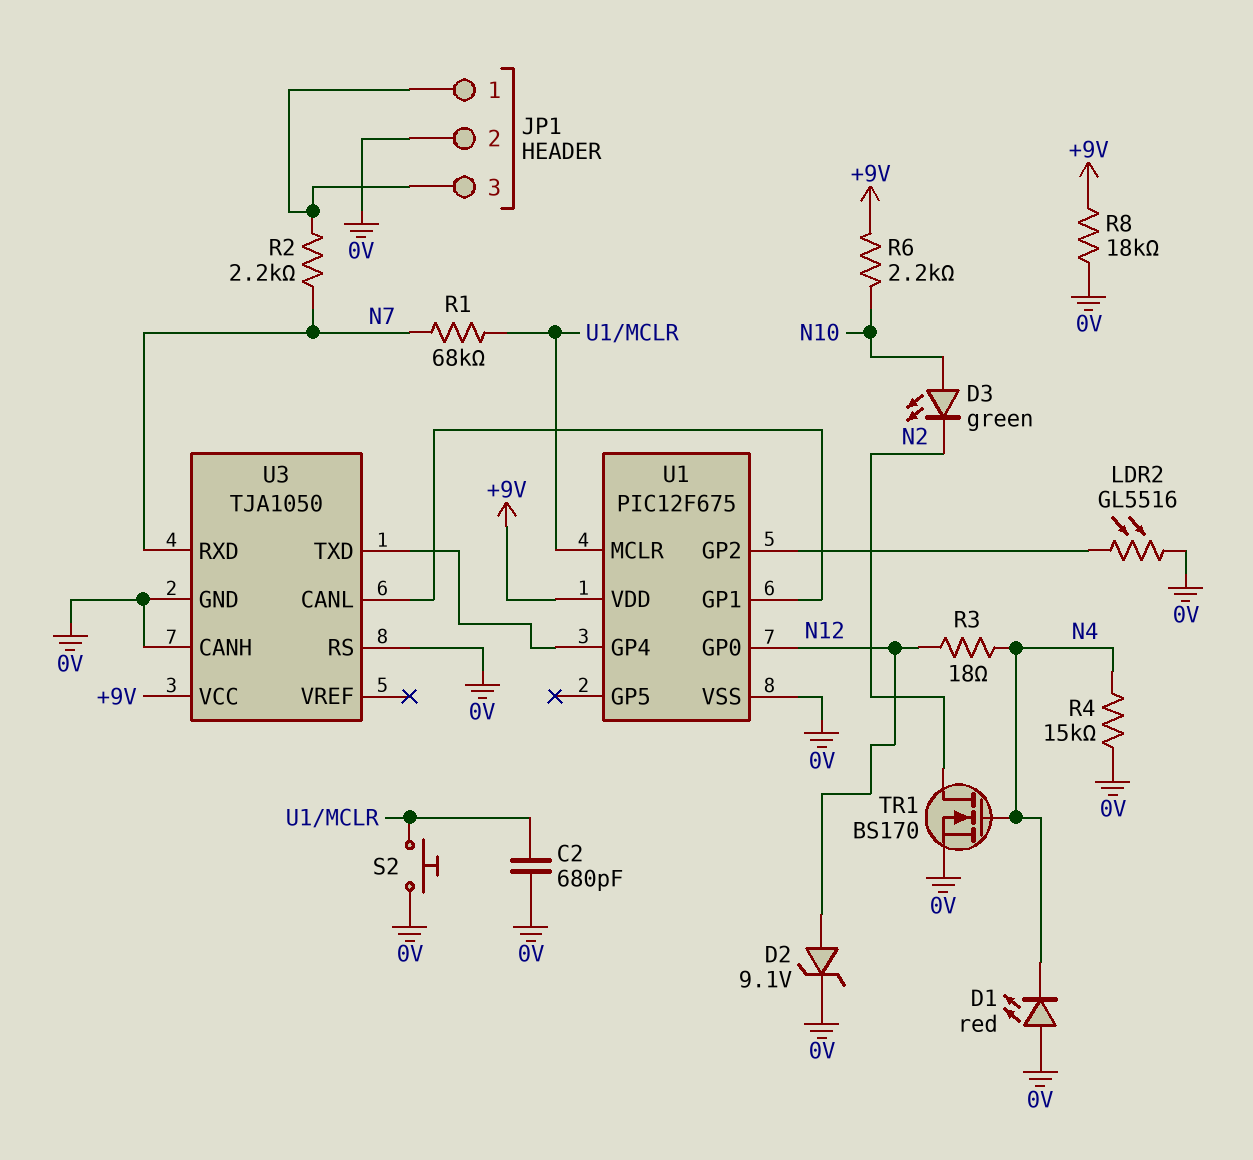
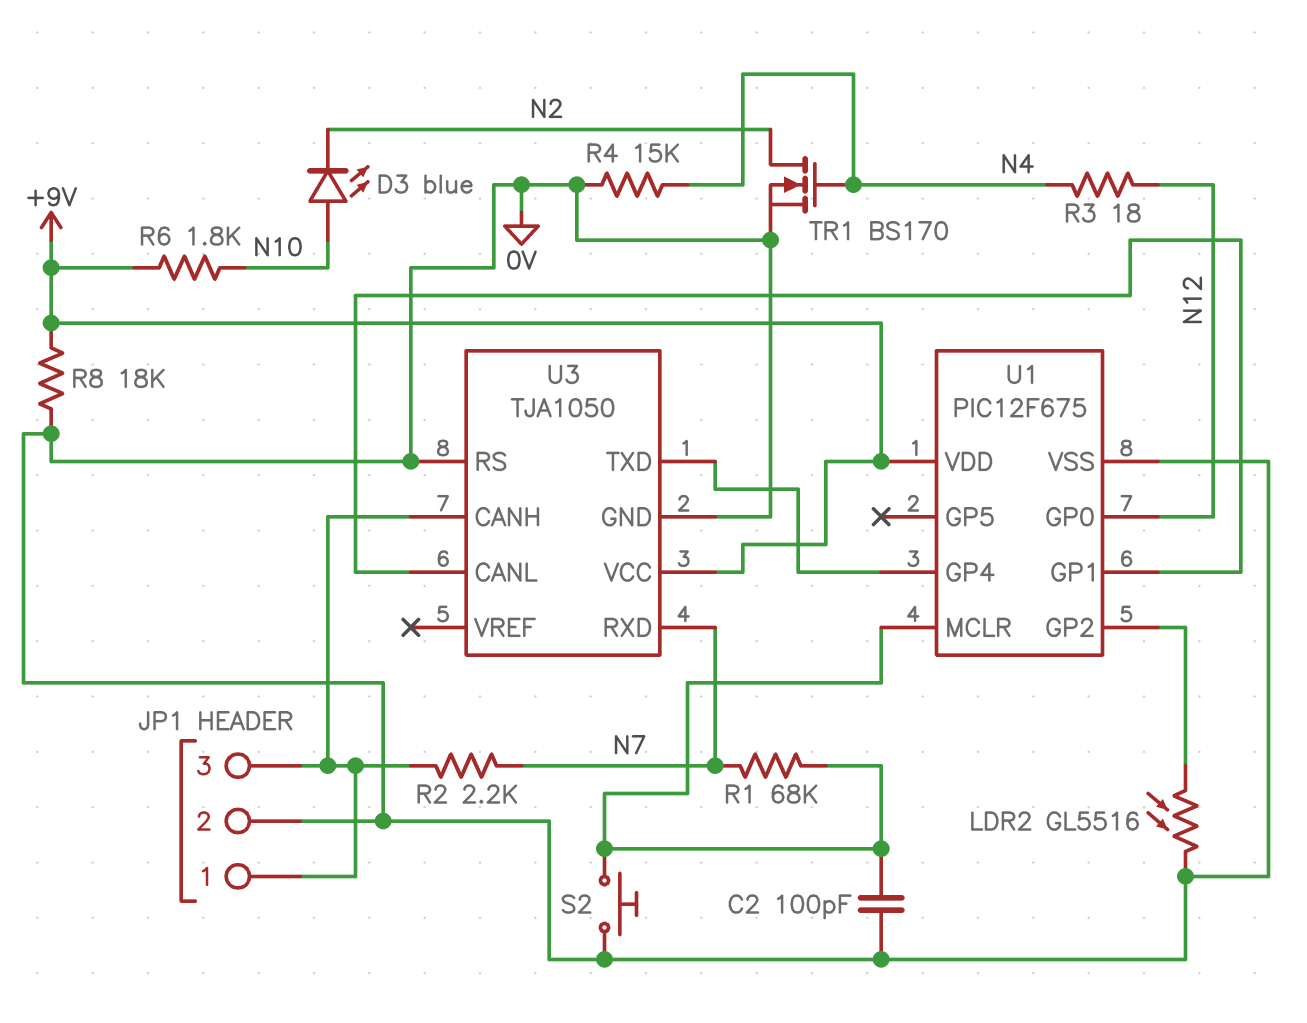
C2: 680pF (0V, U1/MCLR) -> 100pF (0V, U1/MCLR)
D1: LED red (A 0V, K N4) -> none
D2: zener 9.1V (A N12, K 0V) -> none
D3: LED green (A N10, K N2) -> LED blue (A N10, K N2)
R6: 2.2k (+9V, N10) -> 1.8k (+9V, N10)
U3 pin CANH: 0V -> JP1/1

